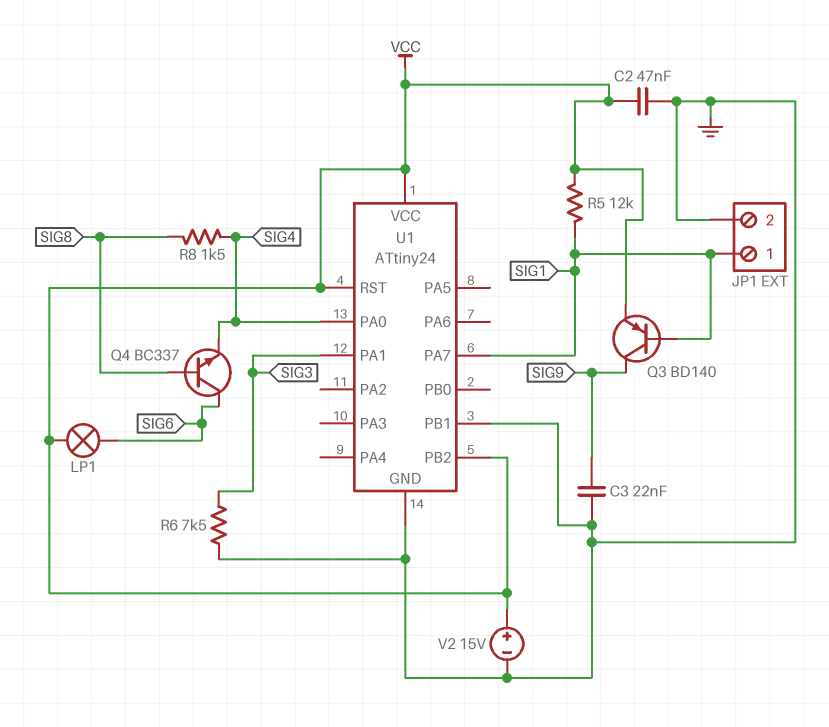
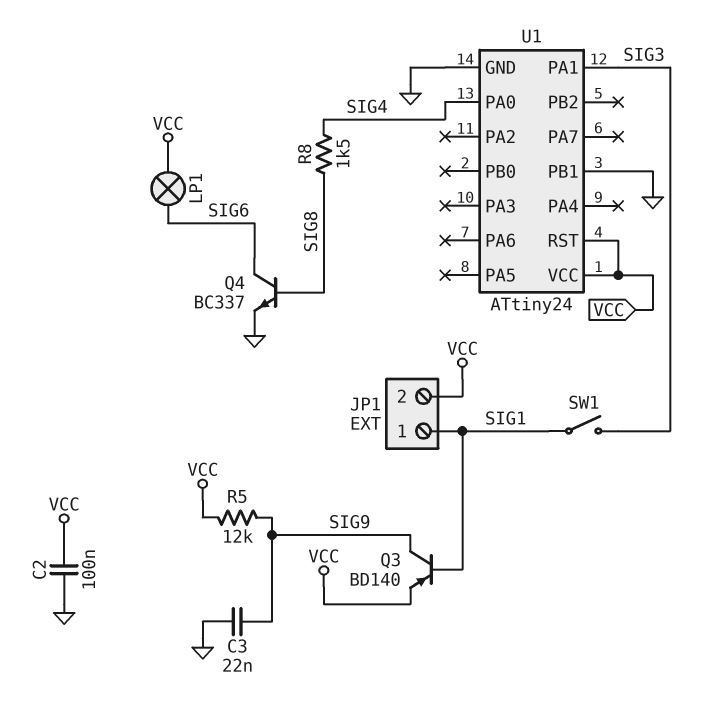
C2: 47nF (GND, VCC) -> 100nF (GND, VCC)
JP1 pin 2: GND -> VCC
Q4: NPN BC337 (B SIG8, C SIG6, E SIG4) -> NPN BC337 (B SIG8, C SIG6, E GND)
R5: 12k (SIG1, VCC) -> 12k (SIG9, VCC)
R6: 7.5k (GND, SIG3) -> none
SW1: none -> switch (SIG1, SIG3)
U1 pin PA7: SIG1 -> none
U1 pin PB2: VCC -> none
V2: 15V (plus VCC, minus GND) -> none

